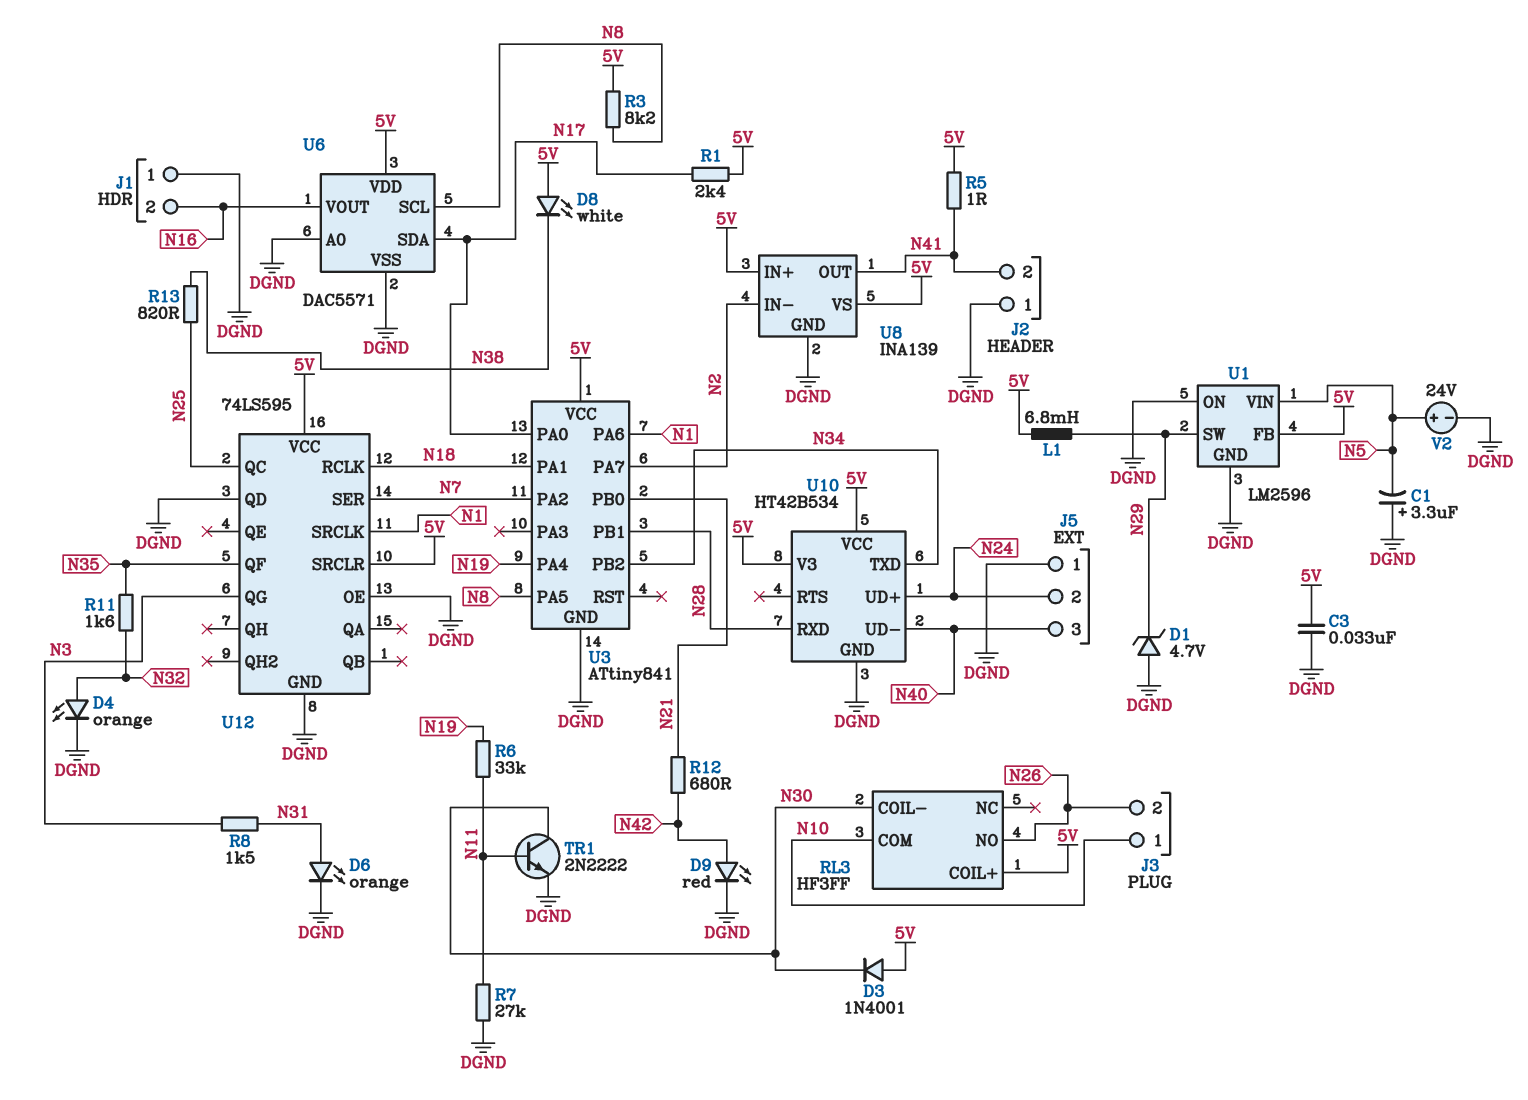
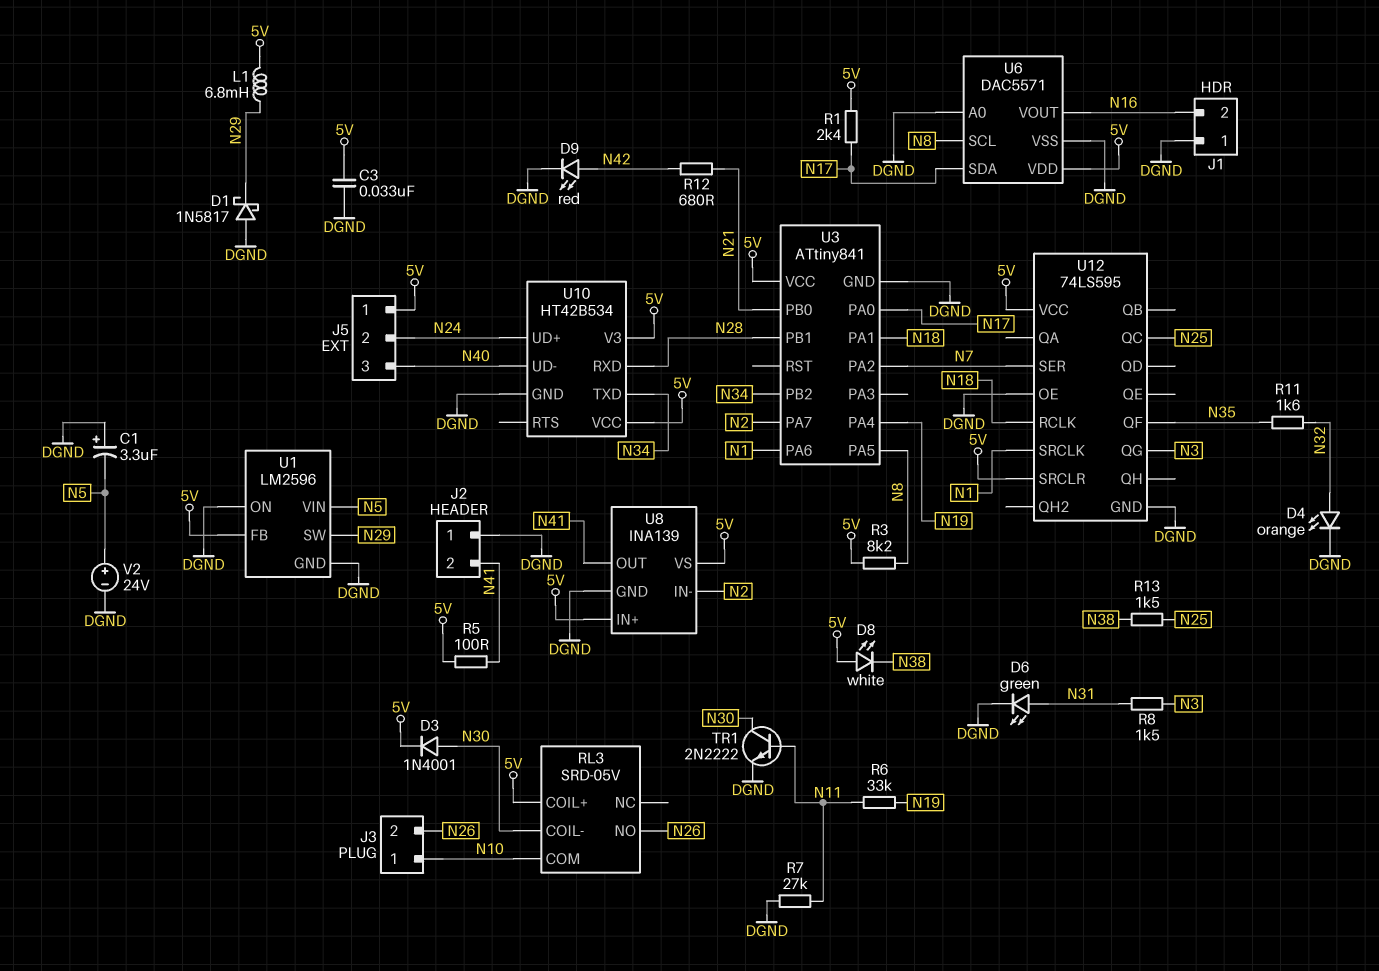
D1: zener 4.7V (A DGND, K N29) -> schottky 1N5817 (A DGND, K N29)
D3: diode 1N4001 (A 5V, K N30) -> diode 1N4001 (A N30, K 5V)
D6: LED orange (A N31, K DGND) -> LED green (A N31, K DGND)
J5 pin 1: DGND -> 5V
R5: 1 (5V, N41) -> 100 (5V, N41)
R13: 820 (N25, N38) -> 1.5k (N25, N38)
RL3: HF3FF -> SRD-05V
U12 pin QD: DGND -> none

